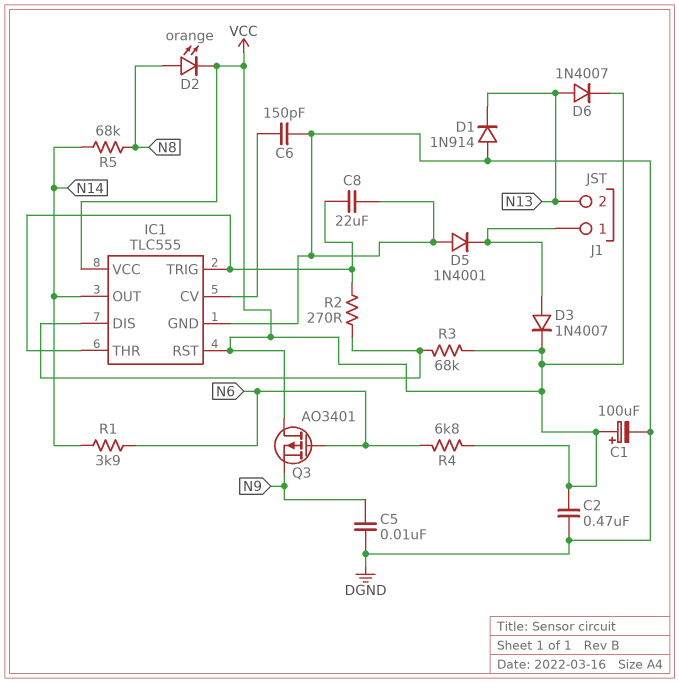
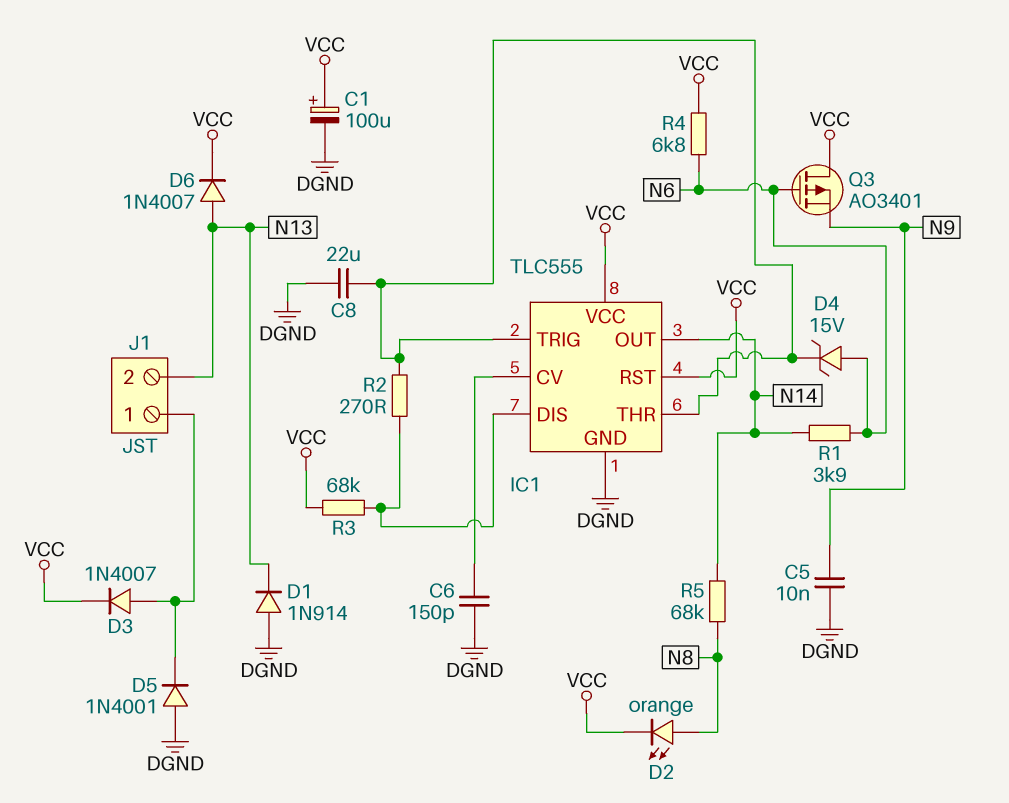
C2: 470nF (DGND, VCC) -> none
D4: none -> zener 15V (A N6, K IC1/THR)

